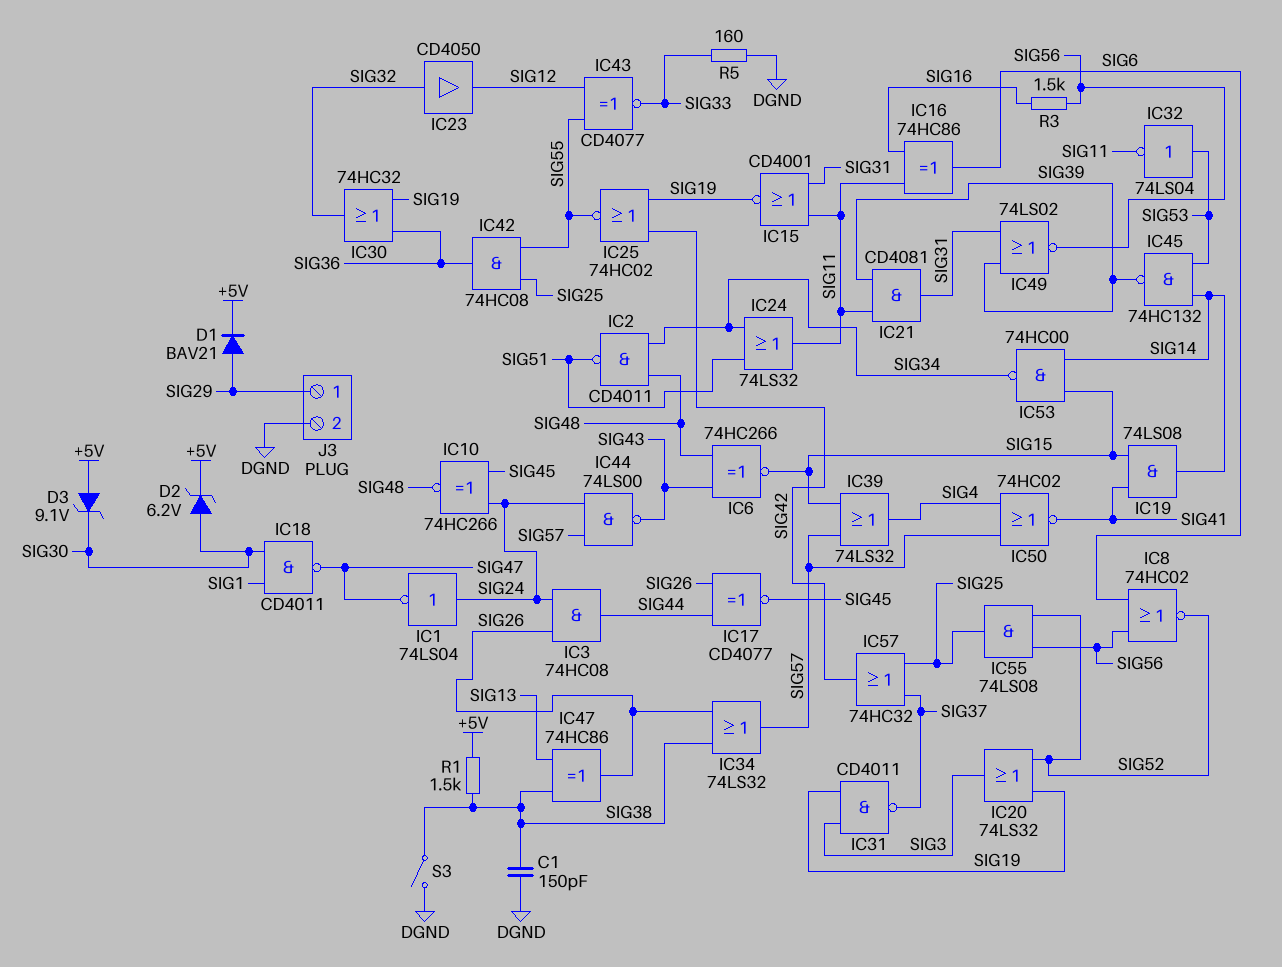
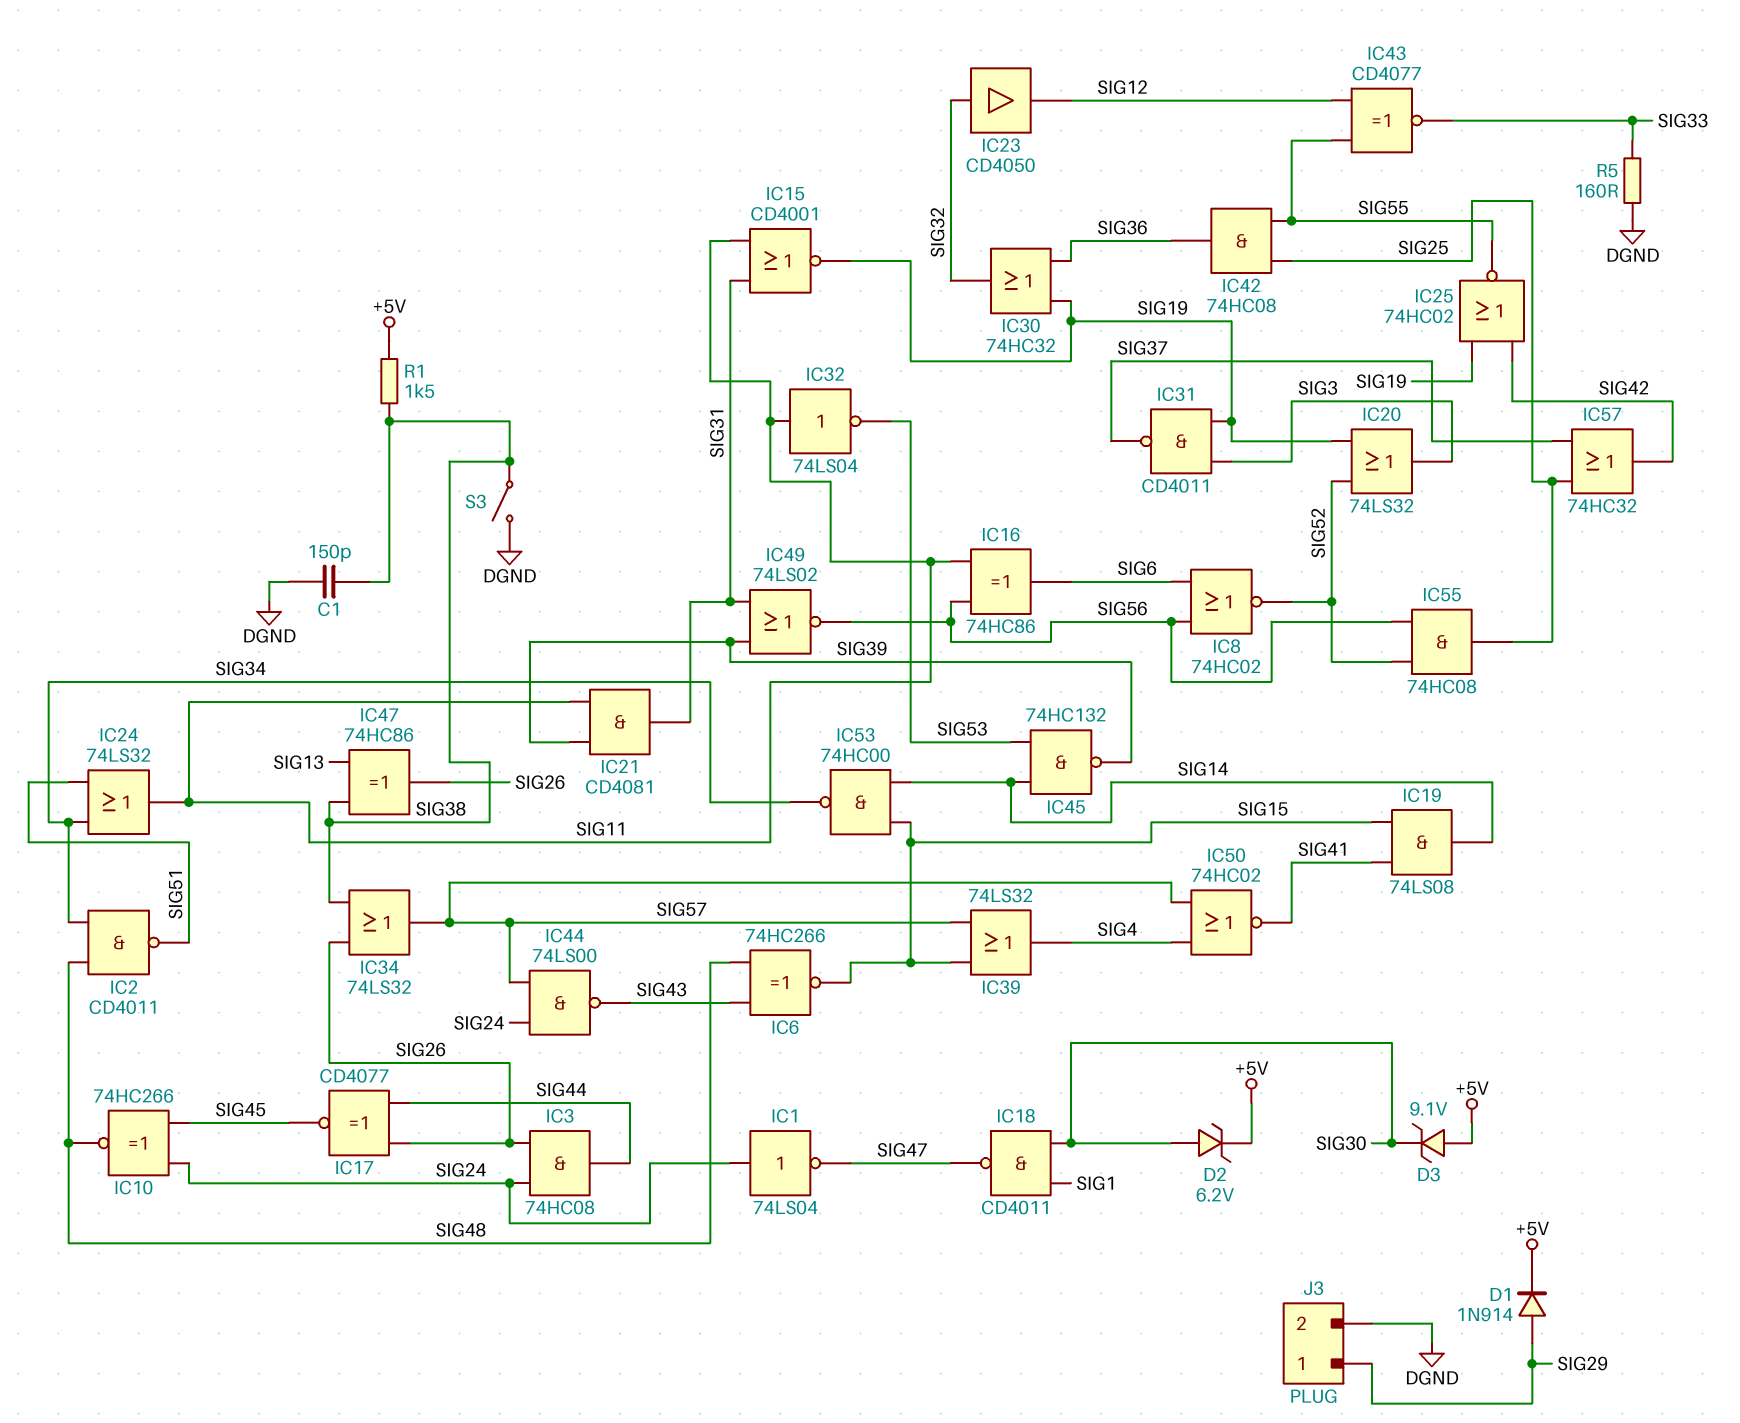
D1: diode BAV21 (A SIG29, K +5V) -> diode 1N914 (A SIG29, K +5V)
IC16: XOR 74HC86 (in SIG11, in SIG16, out SIG6) -> XOR 74HC86 (in SIG11, in SIG56, out SIG6)
IC32: NOT 74LS04 (in SIG53, out SIG11) -> NOT 74LS04 (in SIG11, out SIG53)
IC55: AND 74LS08 (in SIG52, in SIG56, out SIG25) -> AND 74HC08 (in SIG52, in SIG56, out SIG25)
R3: 1.5k (SIG16, SIG56) -> none

